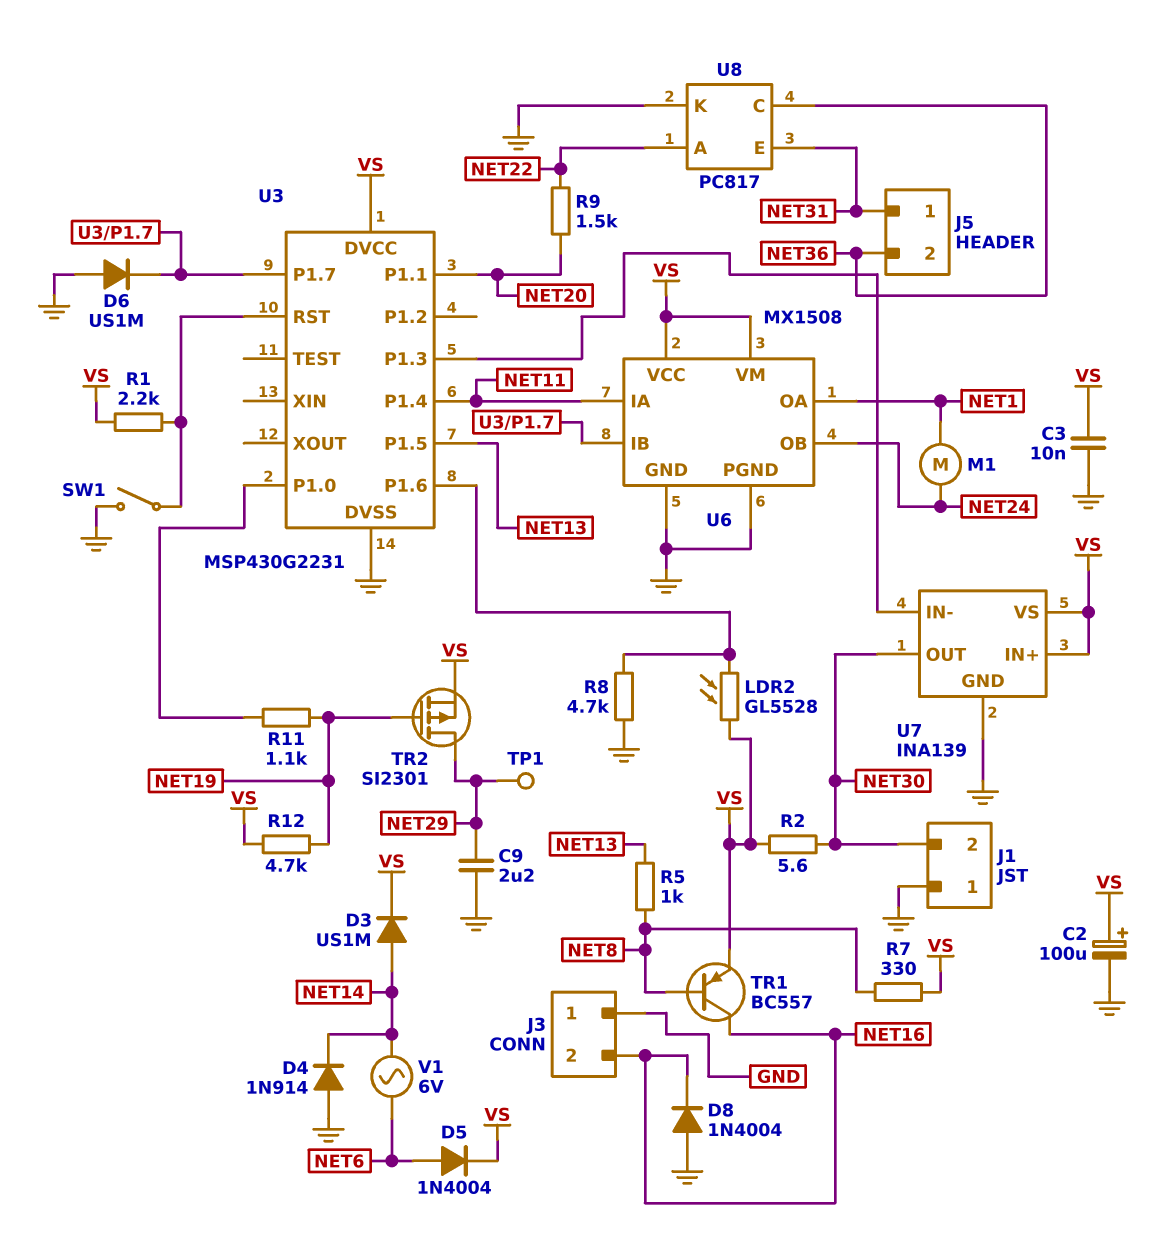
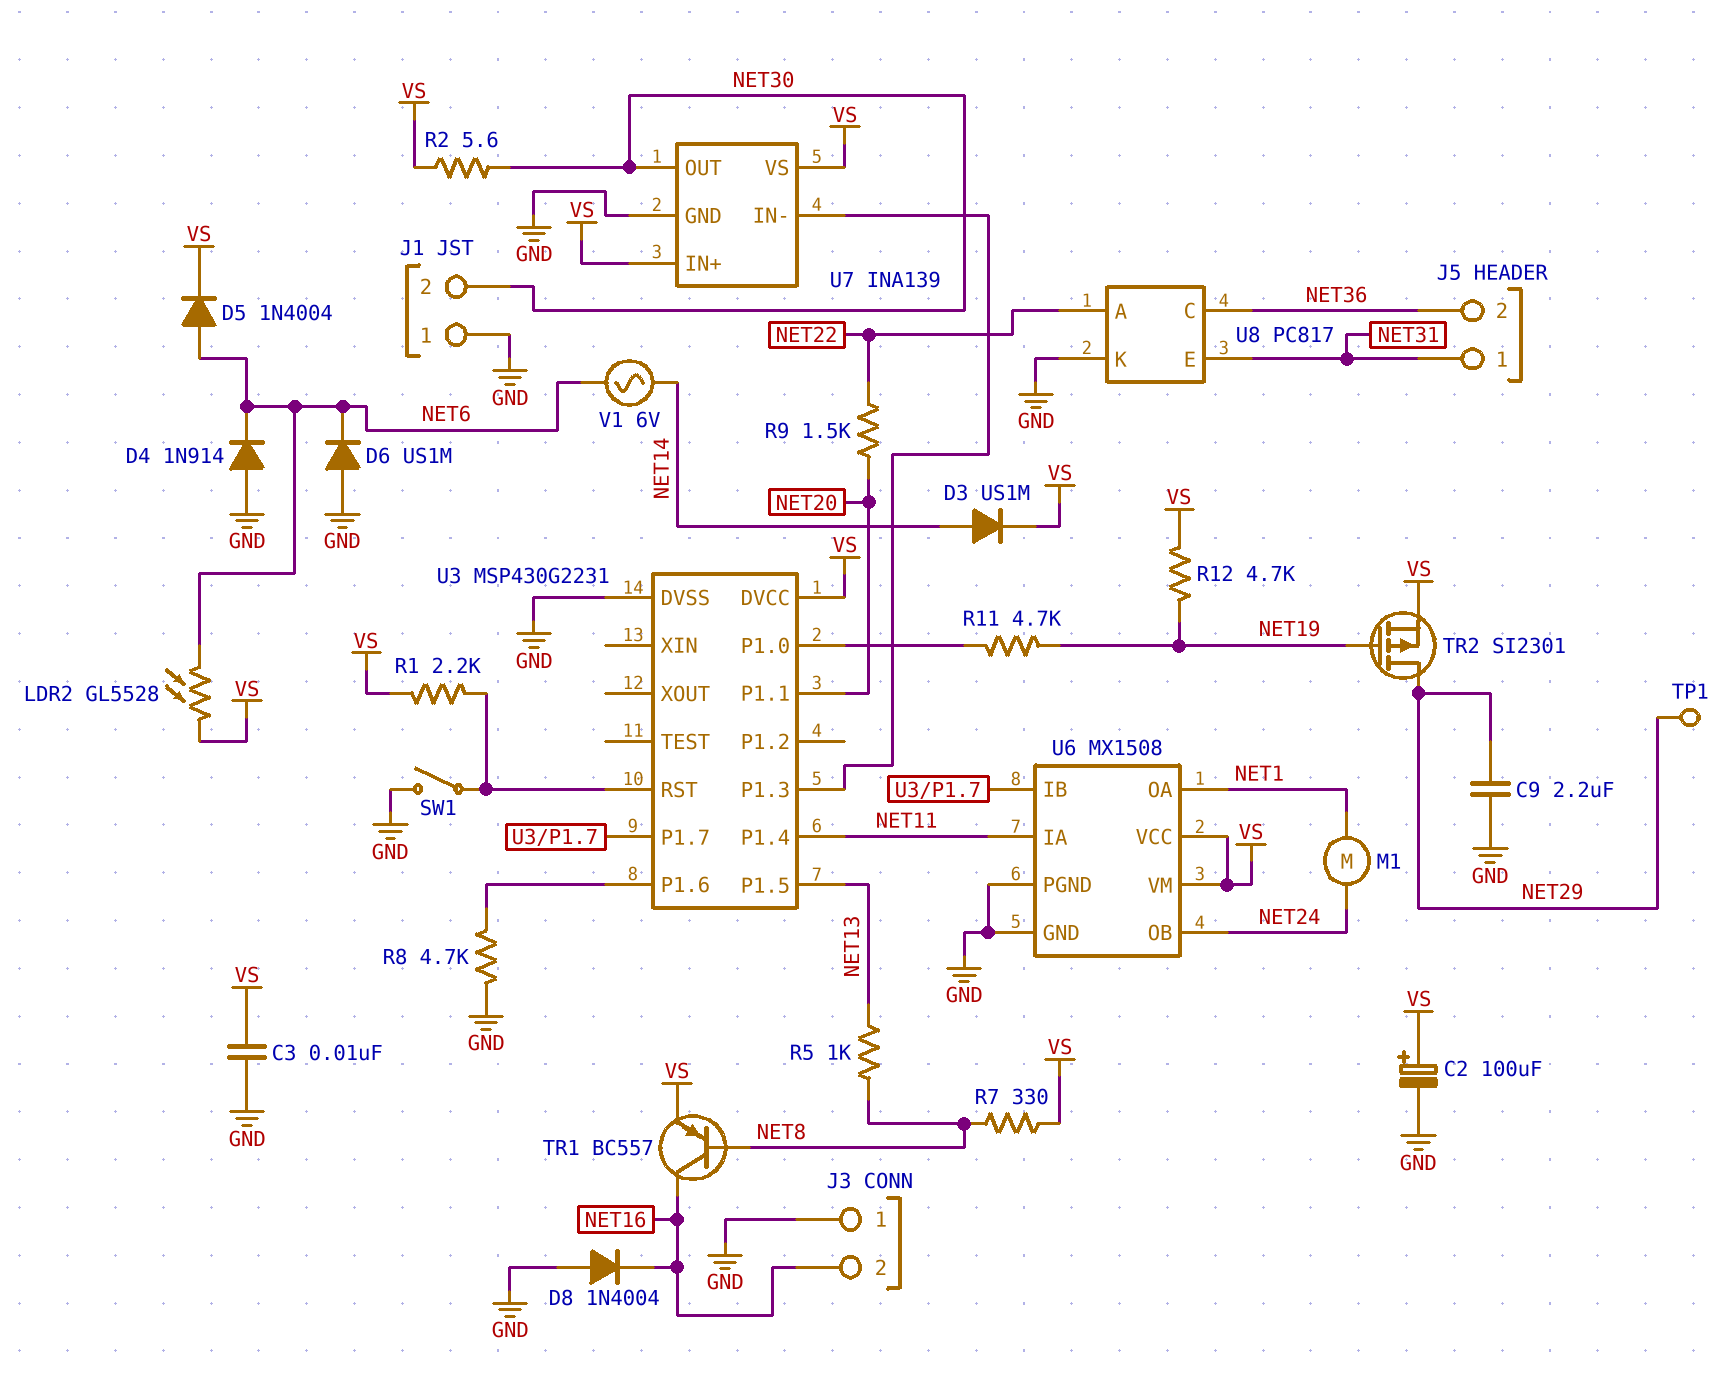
D4: diode 1N914 (A GND, K NET14) -> diode 1N914 (A GND, K NET6)
D6: diode US1M (A GND, K U3/P1.7) -> diode US1M (A GND, K NET6)
LDR2: GL5528 (U3/P1.6, VS) -> GL5528 (NET6, VS)
R11: 1.1k (NET19, U3/P1.0) -> 4.7k (NET19, U3/P1.0)

